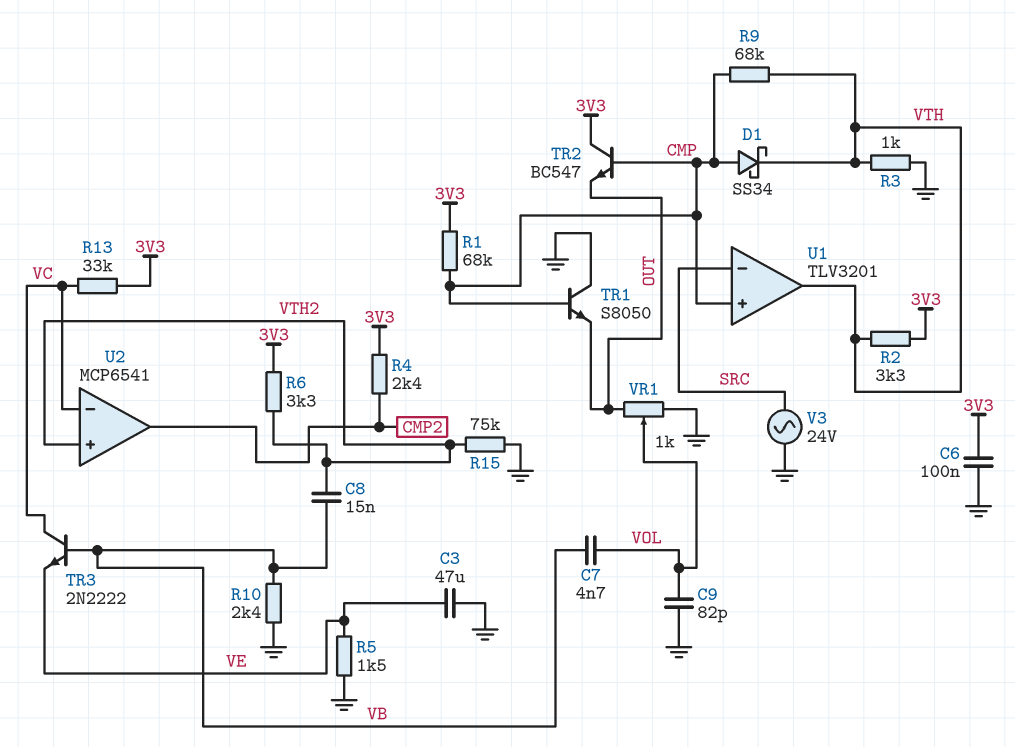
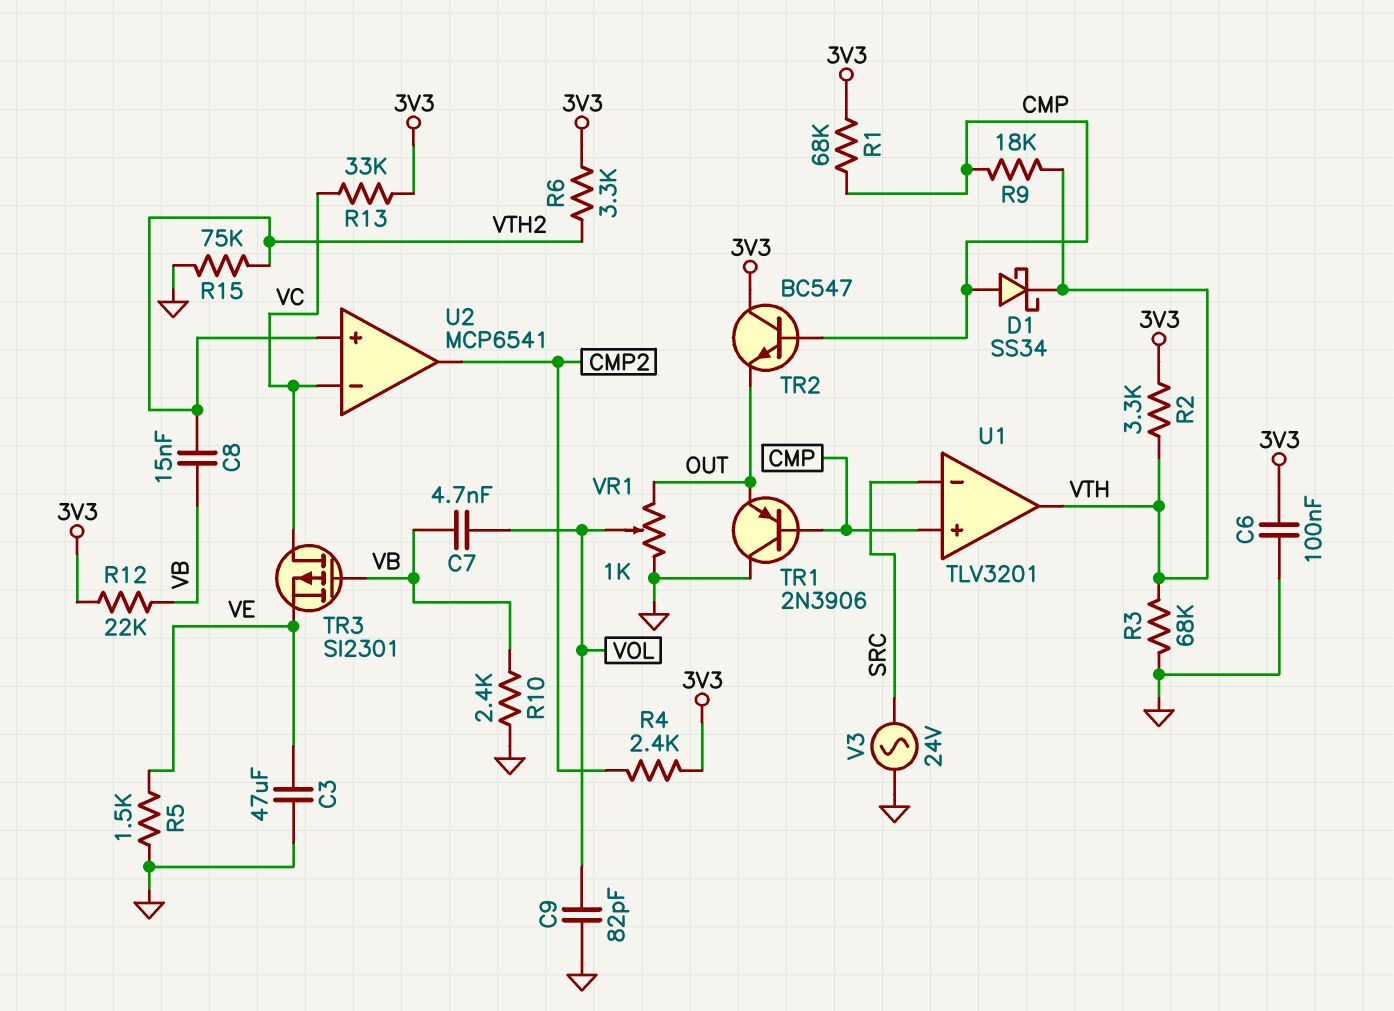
R3: 1k (GND, VTH) -> 68k (GND, VTH)
R9: 68k (CMP, VTH) -> 18k (CMP, VTH)
R12: none -> 22k (3V3, VB)
TR1: NPN S8050 (B CMP, C GND, E OUT) -> PNP 2N3906 (B CMP, C GND, E OUT)
TR3: NPN 2N2222 (B VB, C VC, E VE) -> PMOS SI2301 (G VB, D VC, S VE)

